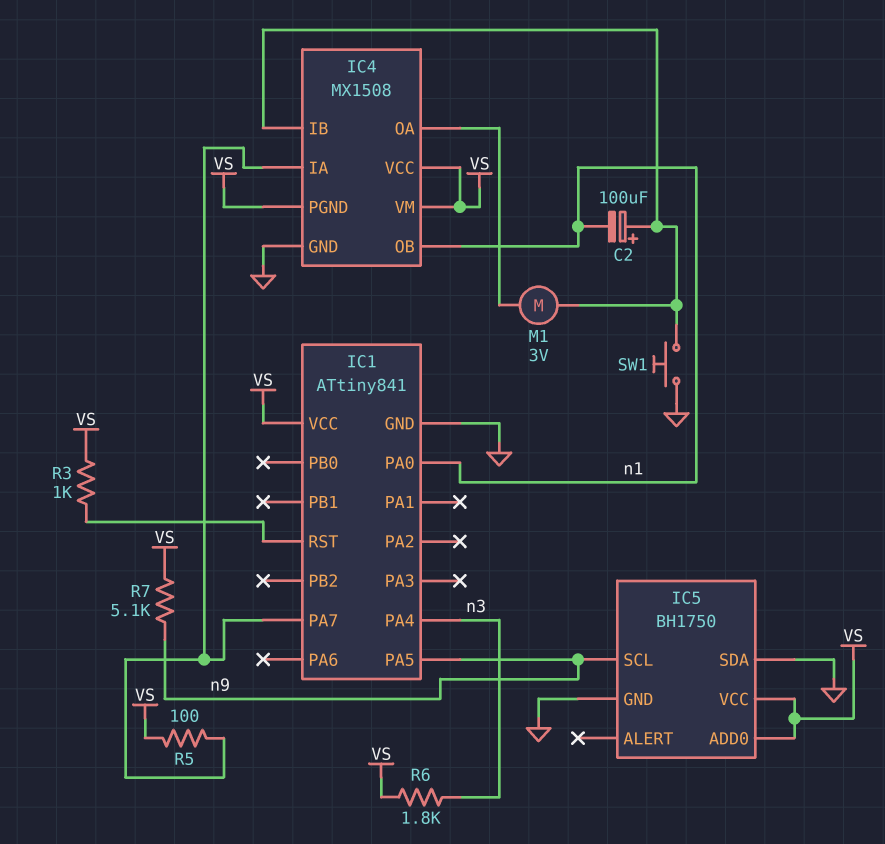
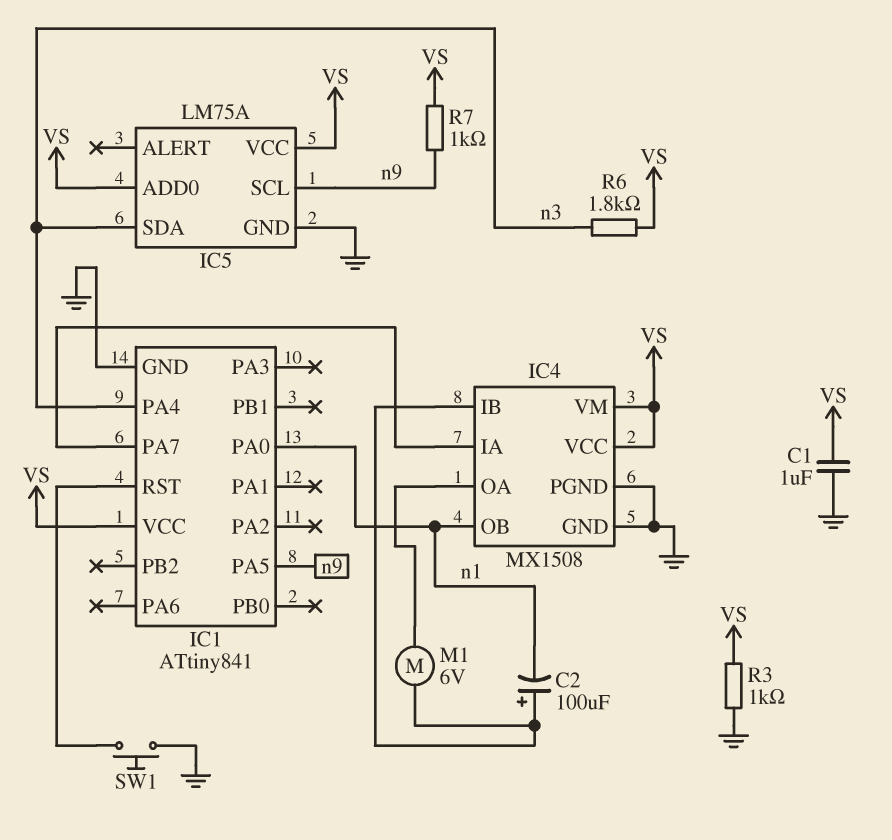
C1: none -> 1uF (GND, VS)
IC4 pin PGND: VS -> GND
IC5: BH1750 -> LM75A
IC5 pin SDA: GND -> n3
M1: motor 3V (IC4/IB, IC4/OA) -> motor 6V (IC4/IB, IC4/OA)
R3: 1k (IC1/RST, VS) -> 1k (GND, VS)
R5: 100 (IC1/PA7, VS) -> none
R7: 5.1k (VS, n9) -> 1k (VS, n9)
SW1: button (GND, IC4/IB) -> button (GND, IC1/RST)

